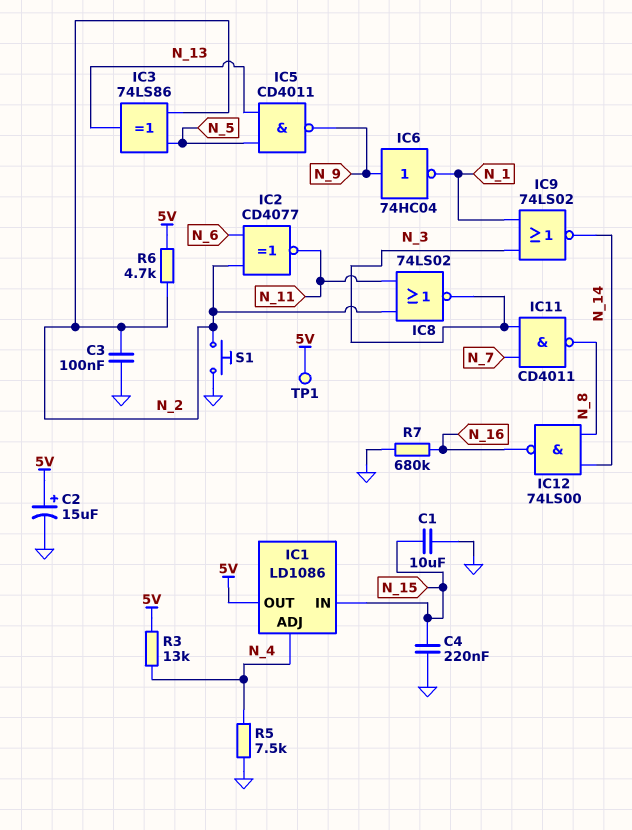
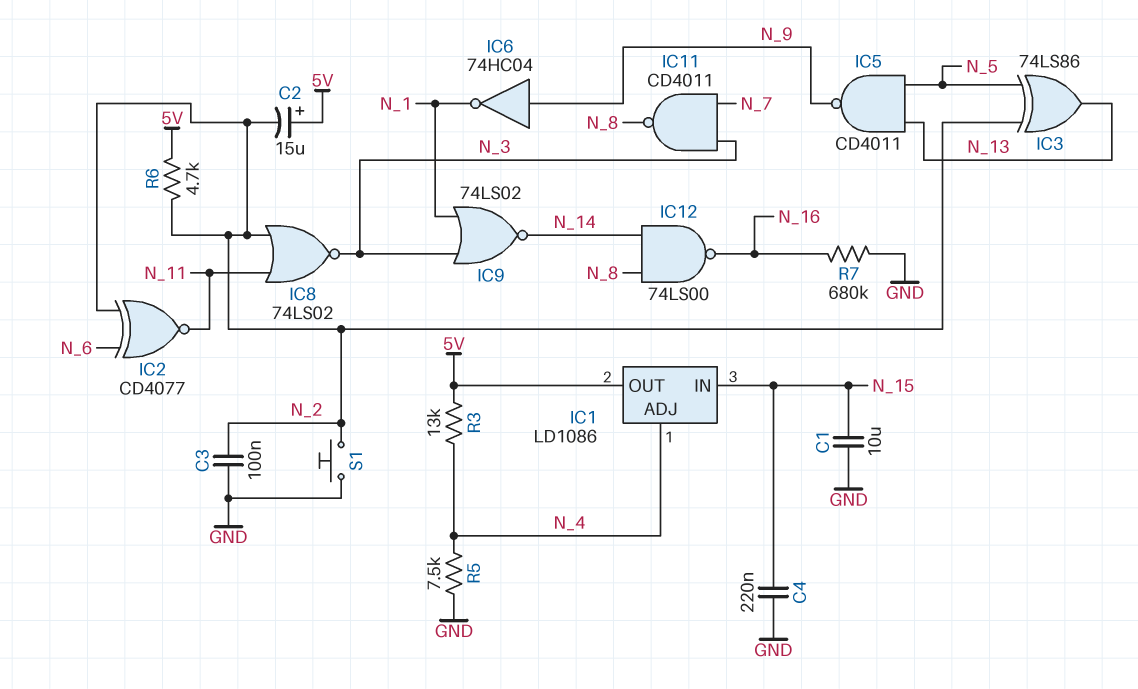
C2: 15uF (plus 5V, minus GND) -> 15uF (plus 5V, minus N_2)
TP1: test point (5V) -> none

